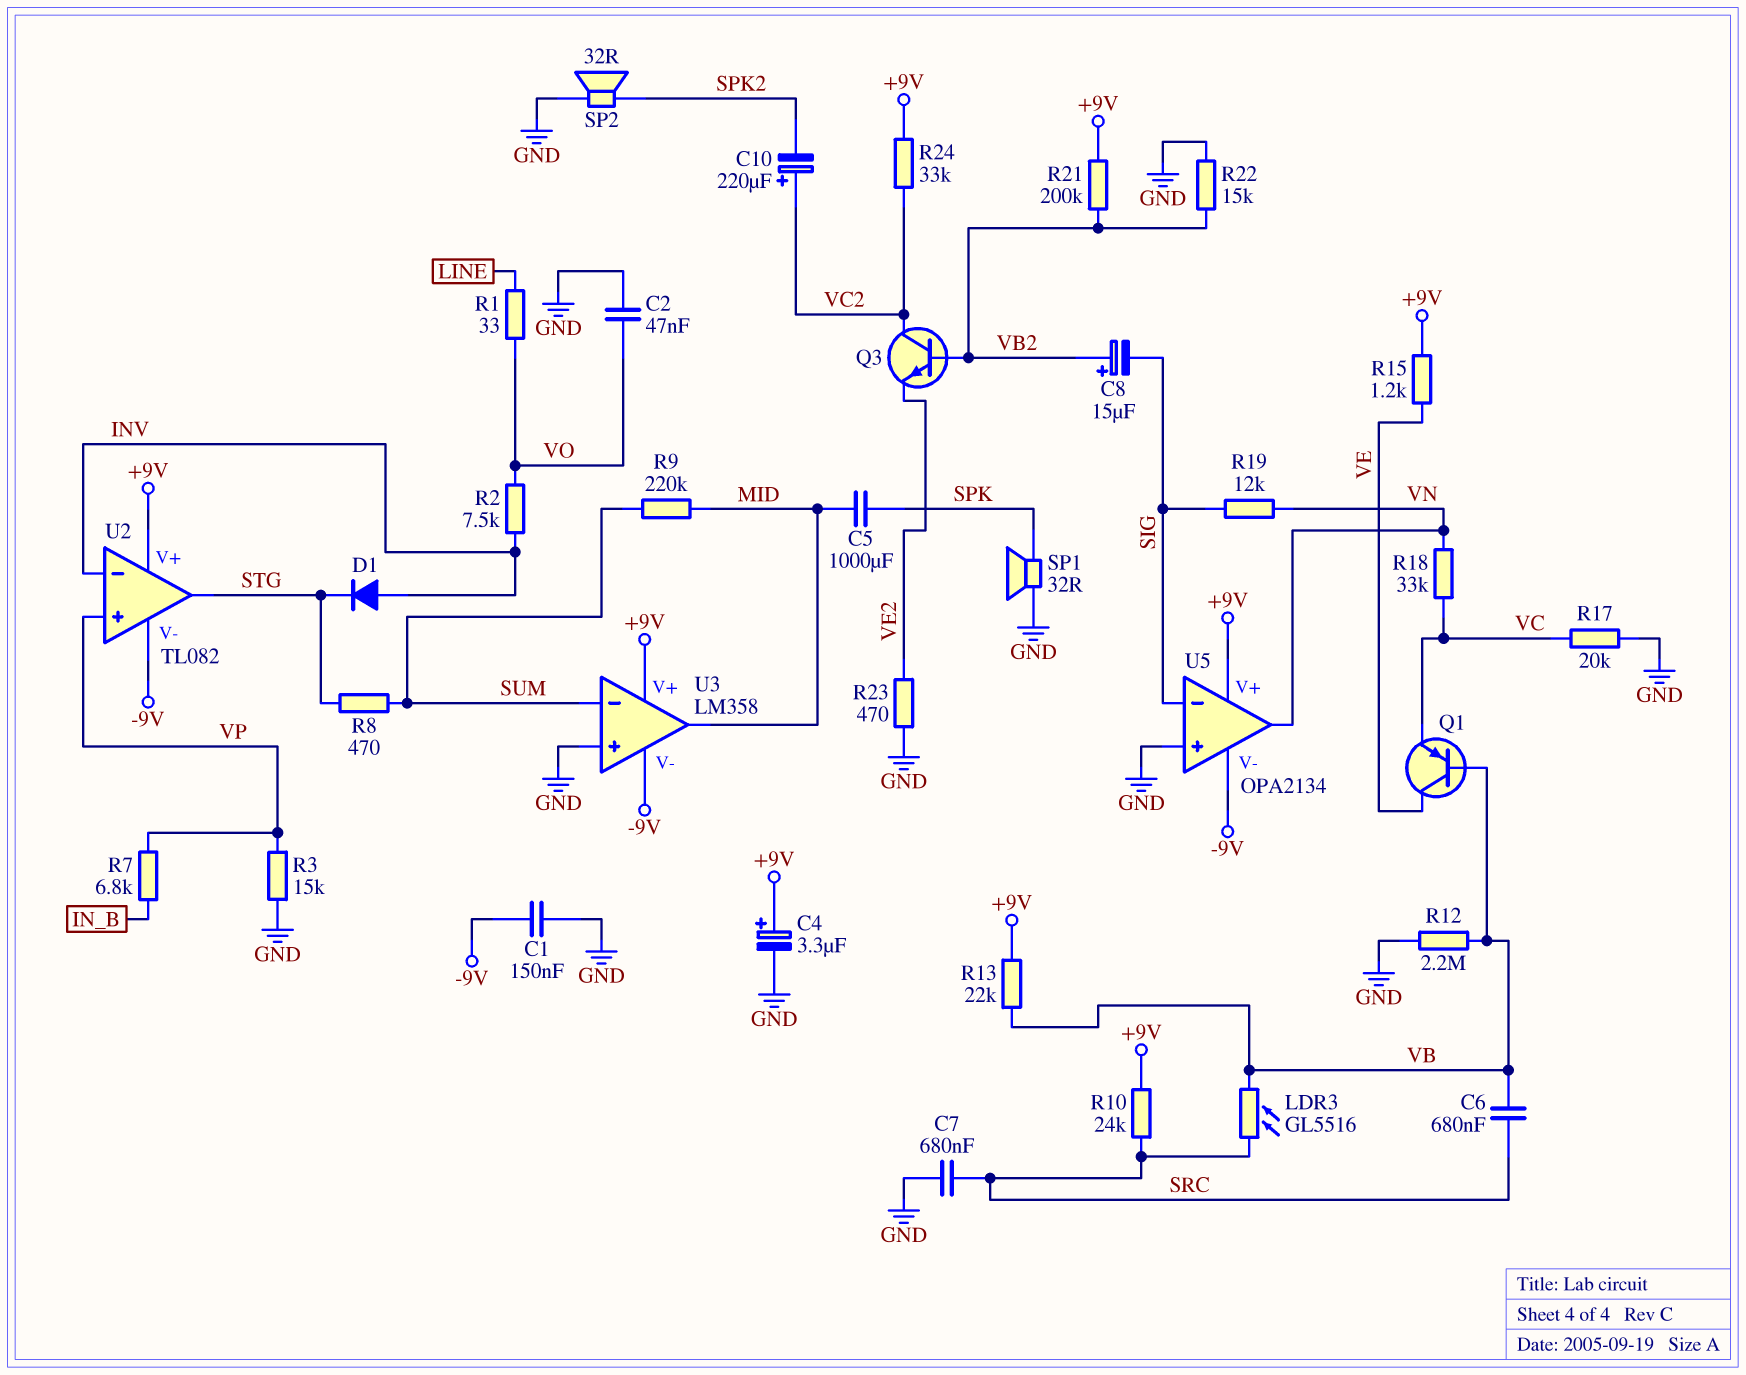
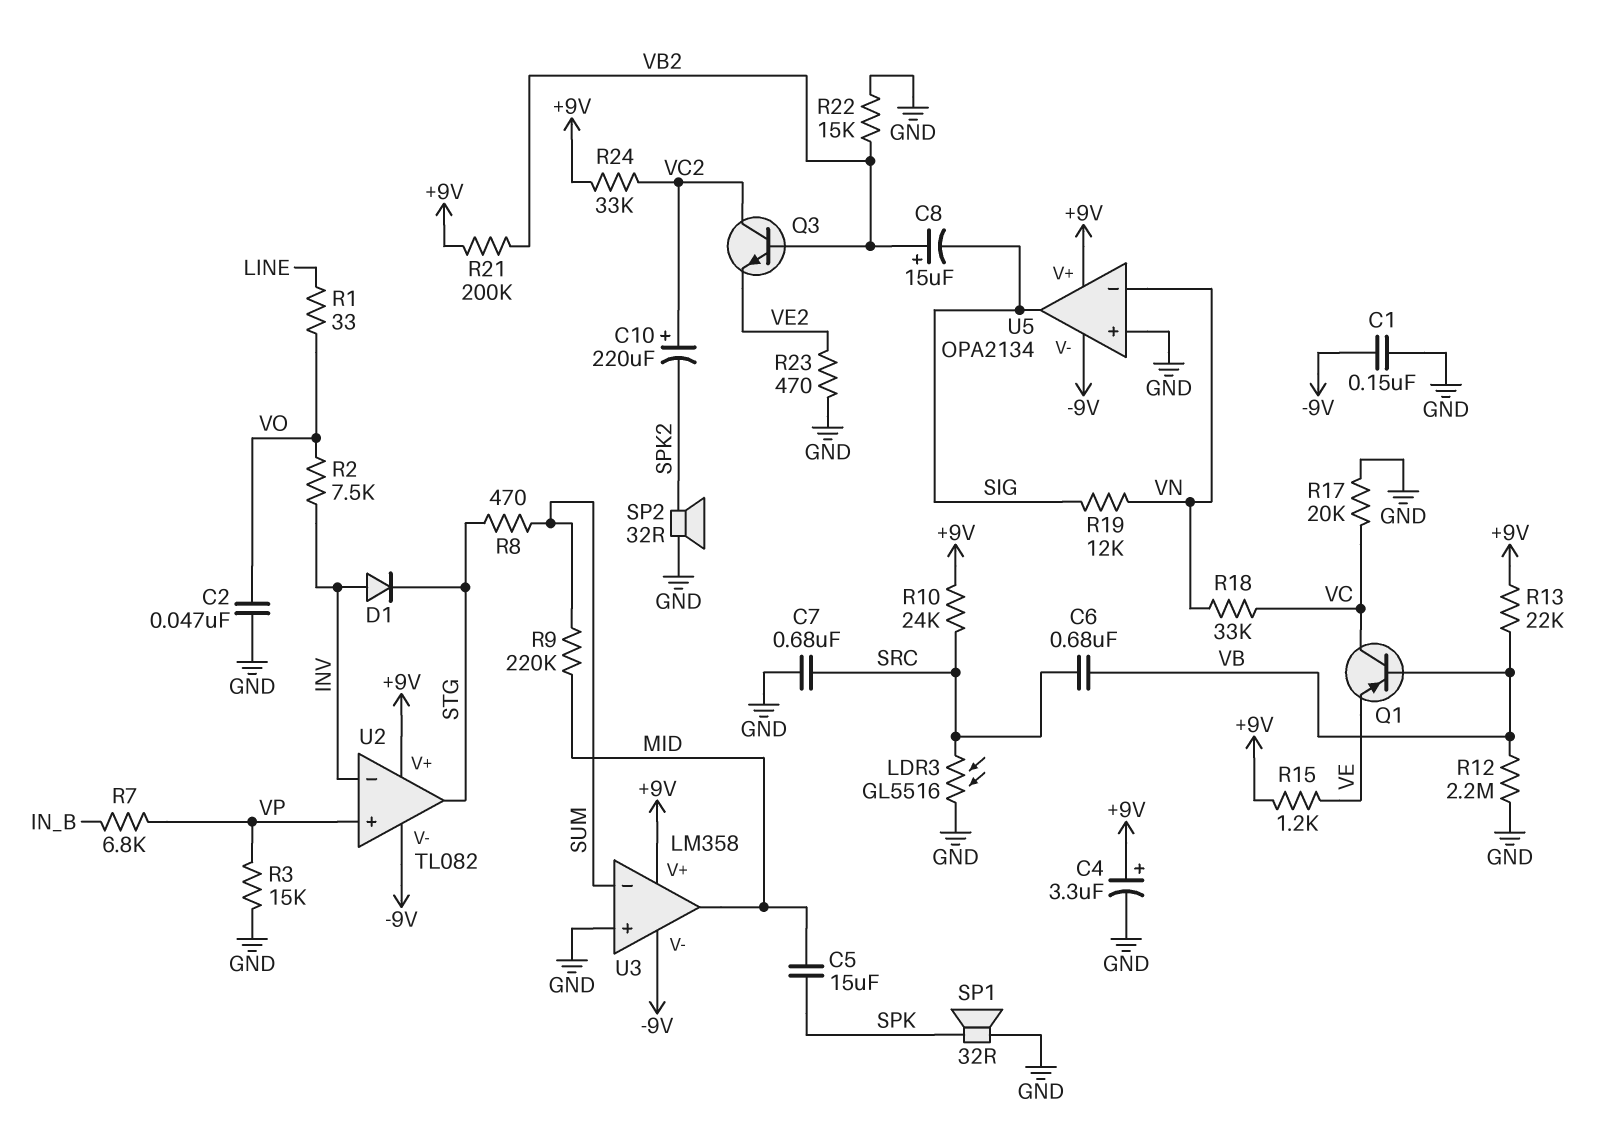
C5: 1000uF (MID, SPK) -> 15uF (MID, SPK)
LDR3: GL5516 (SRC, VB) -> GL5516 (GND, SRC)
Q1: PNP (B VB, C VE, E VC) -> PNP (B VB, C VC, E VE)
U5 pin in-: SIG -> VN
U5 pin out: VN -> SIG

